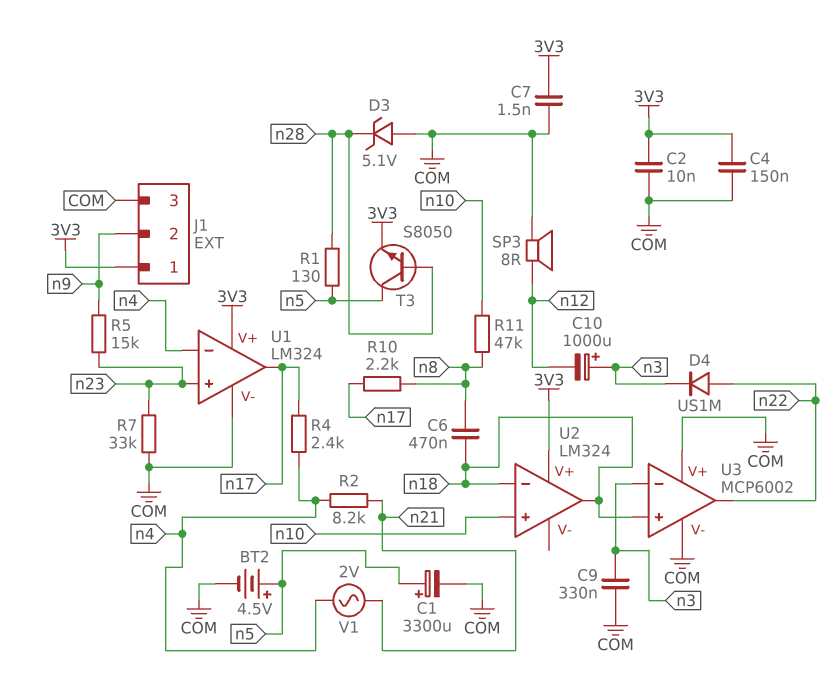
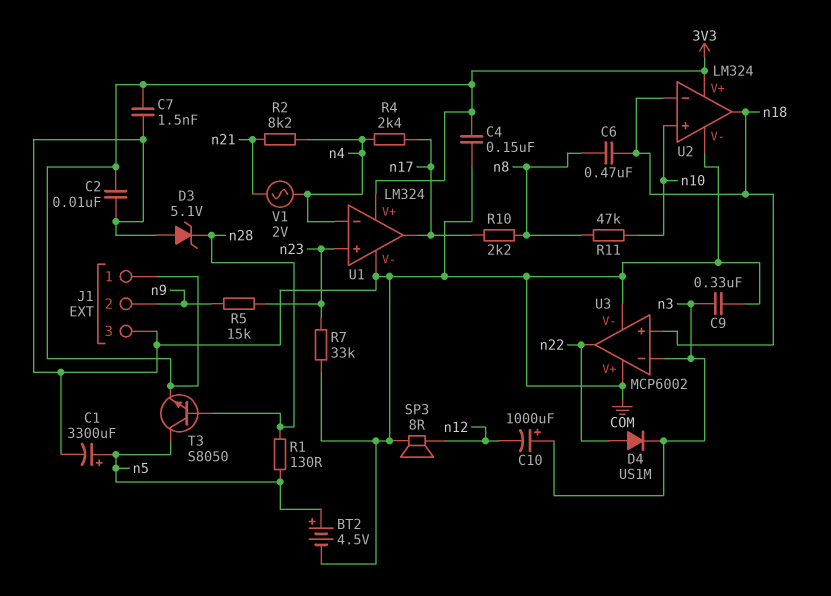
U2 pin V-: none -> COM

